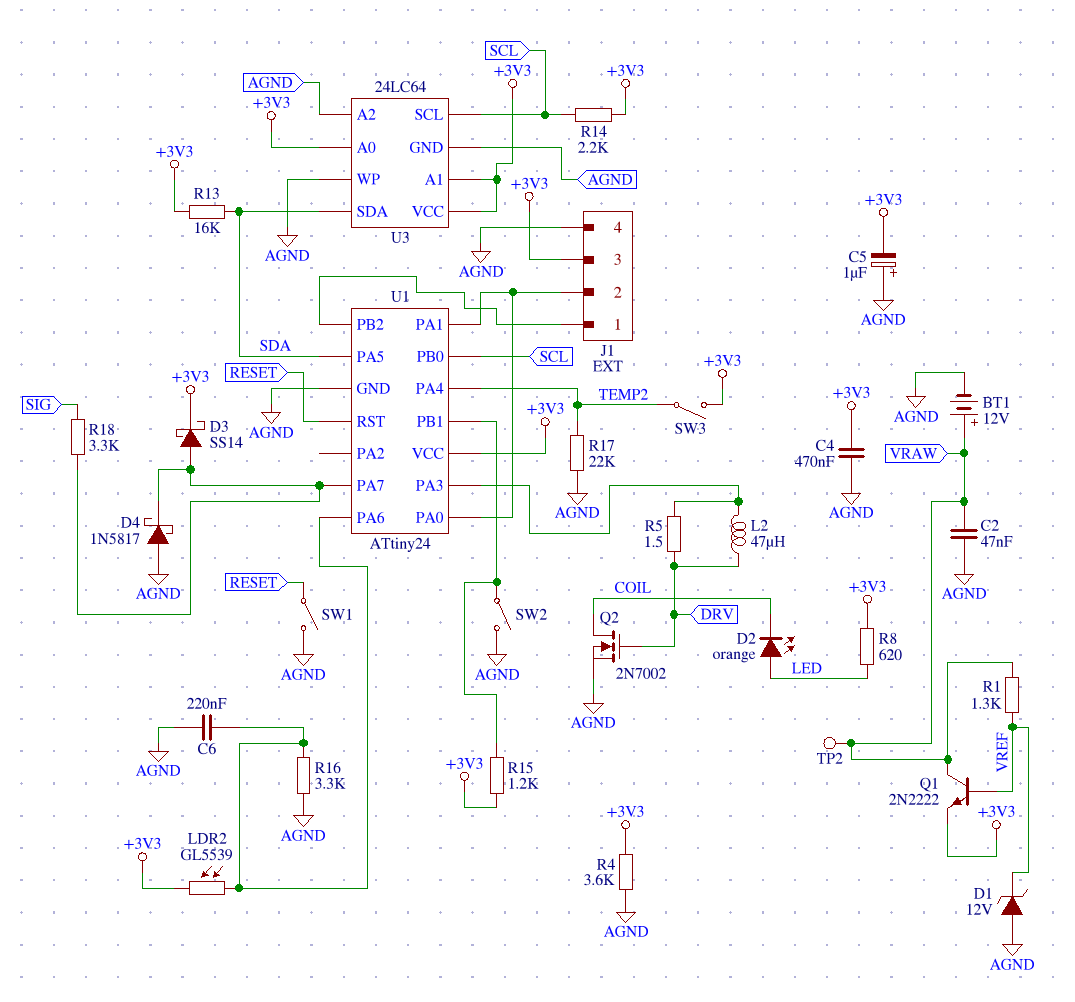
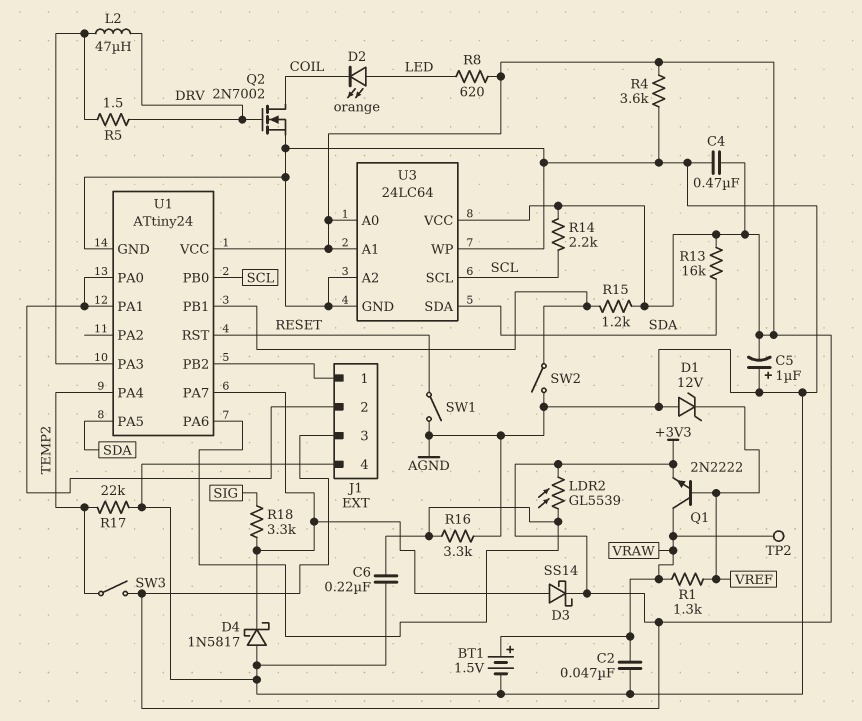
BT1: 12V (plus VRAW, minus AGND) -> 1.5V (plus VRAW, minus AGND)

